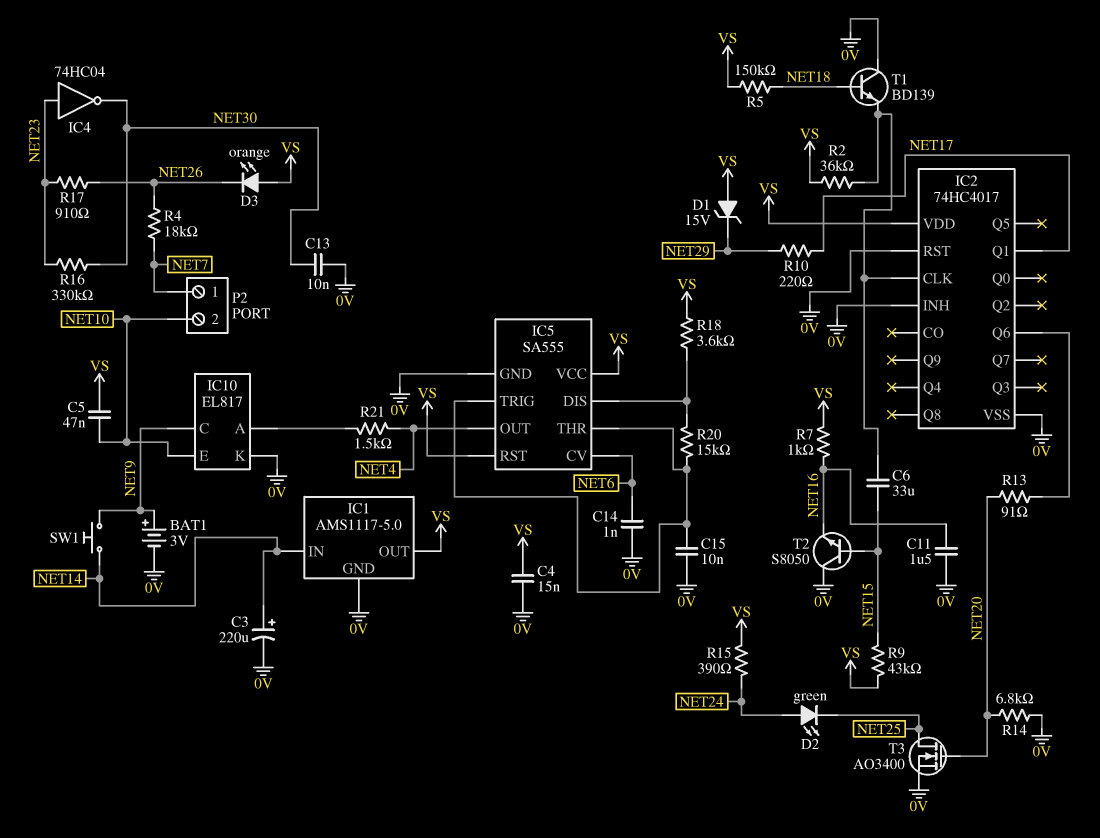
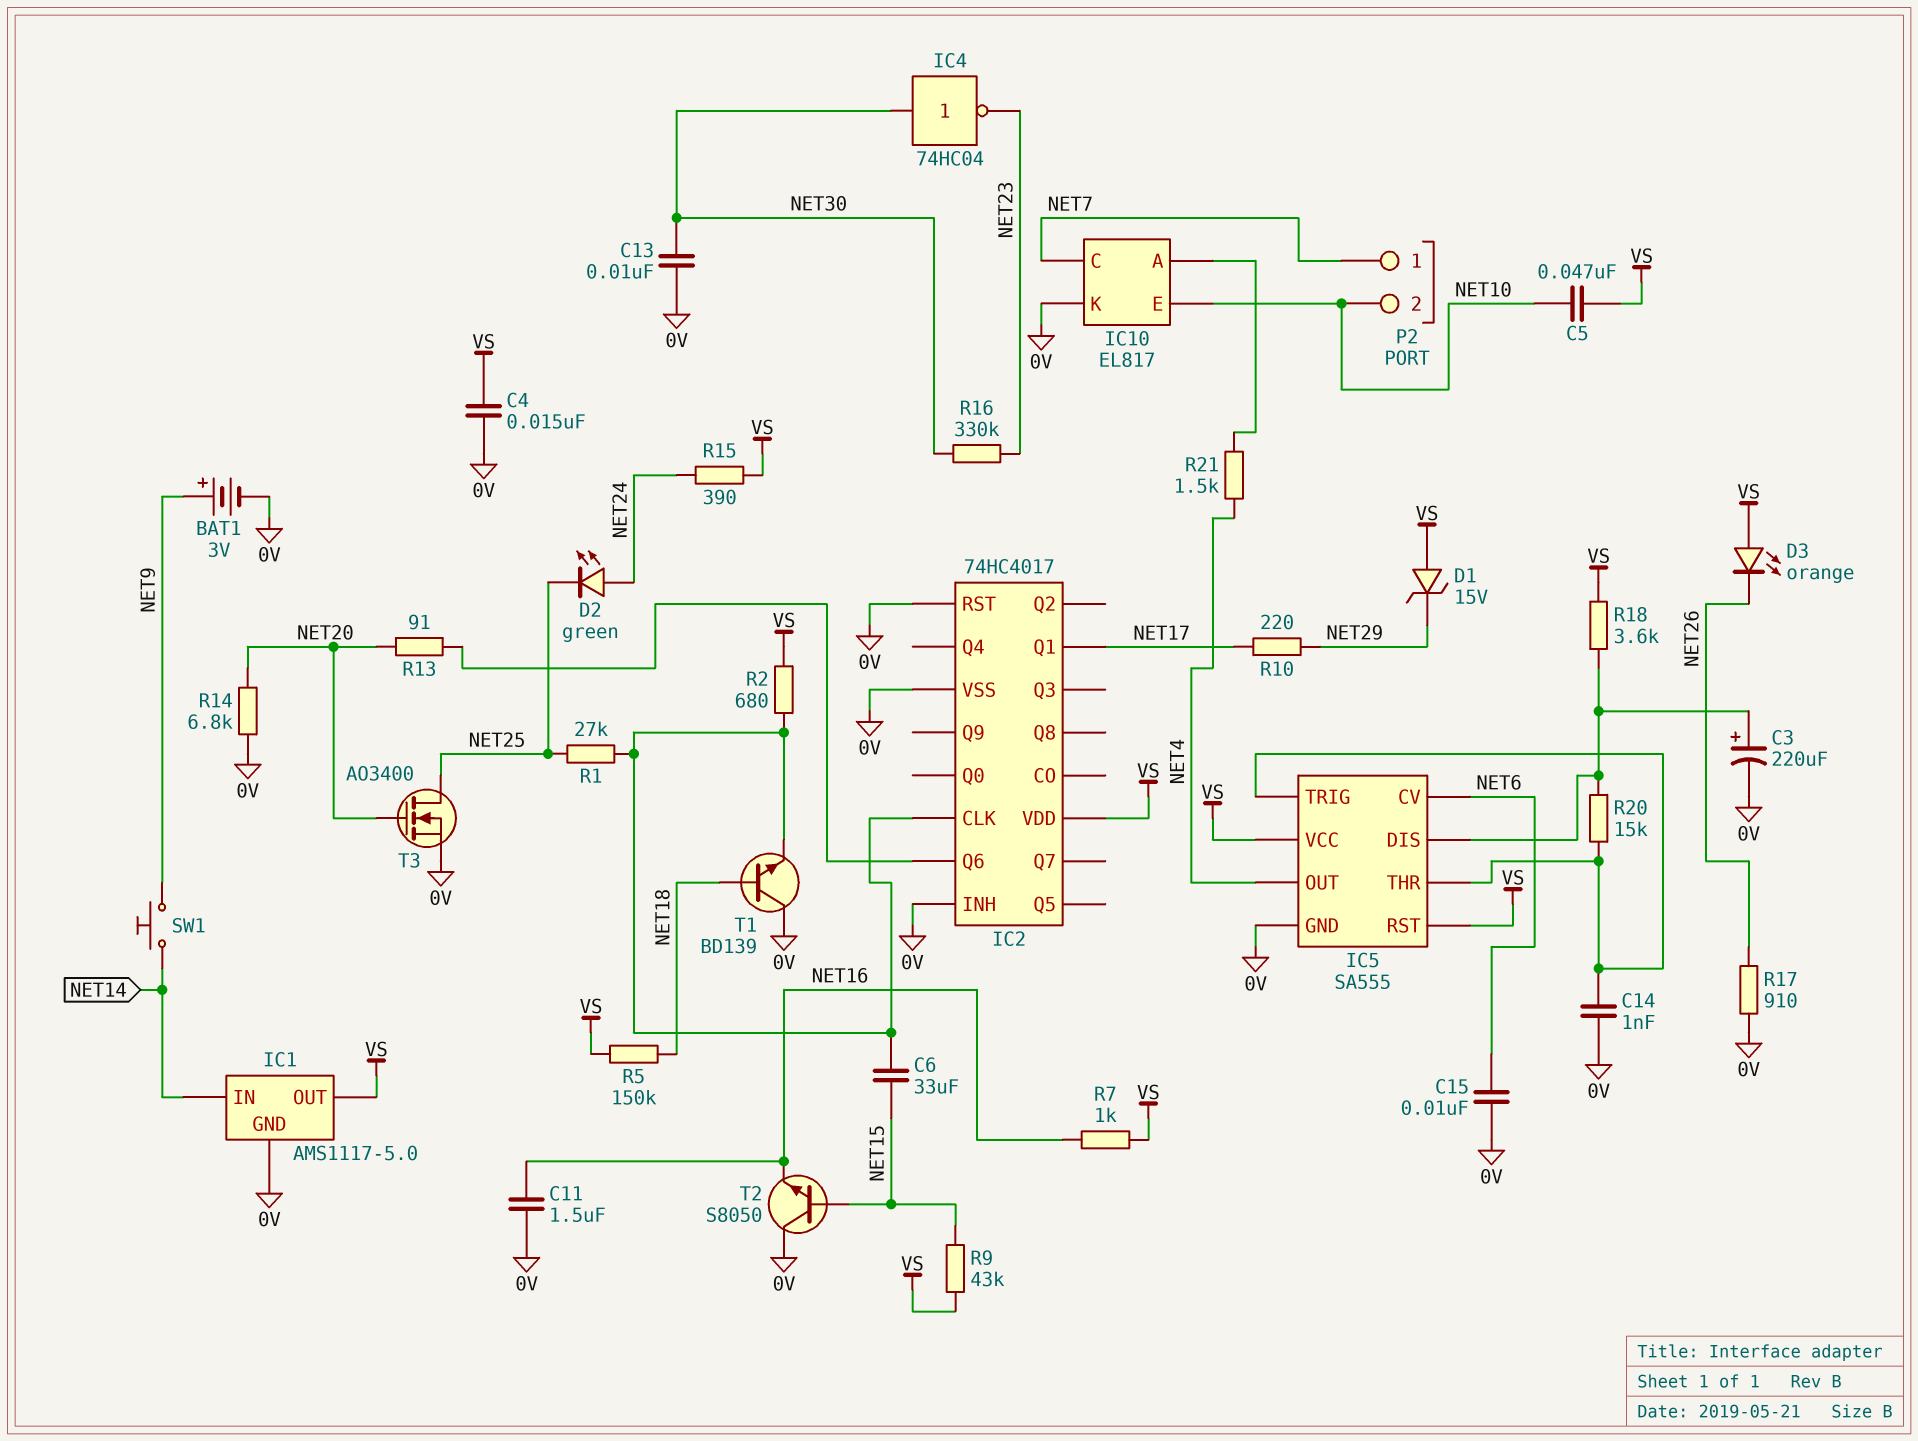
C3: 220uF (plus NET14, minus 0V) -> 220uF (plus IC5/DIS, minus 0V)
C14: 1nF (0V, NET6) -> 1nF (0V, IC5/THR)
C15: 10nF (0V, IC5/THR) -> 10nF (0V, NET6)
IC4: NOT 74HC04 (in NET23, out NET30) -> NOT 74HC04 (in NET30, out NET23)
IC10 pin C: NET9 -> NET7
R1: none -> 27k (IC2/CLK, NET25)
R2: 36k (IC2/CLK, VS) -> 680 (IC2/CLK, VS)
R4: 18k (NET7, NET26) -> none
R17: 910 (NET23, NET26) -> 910 (0V, NET26)

